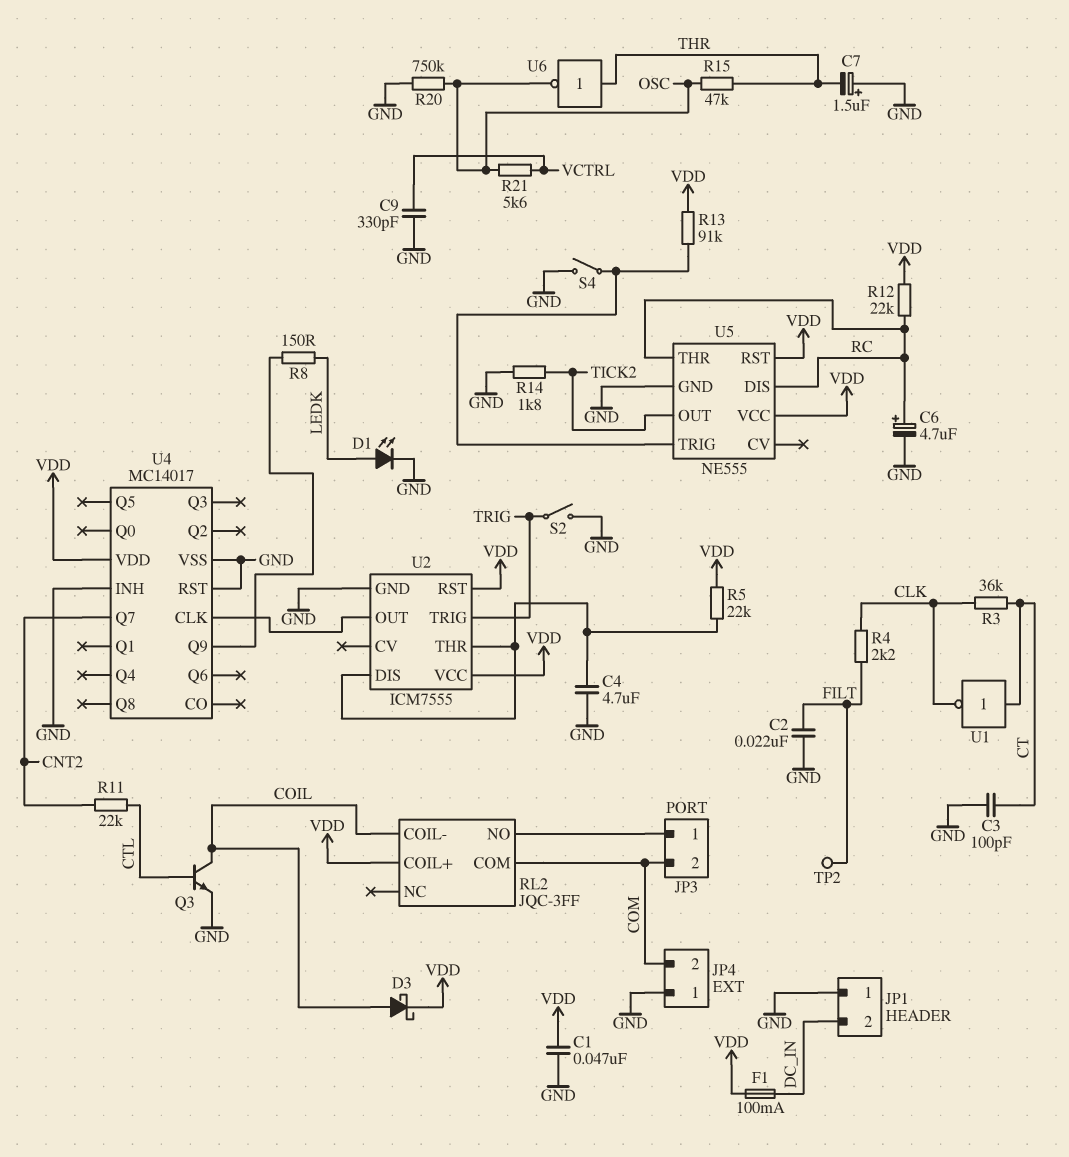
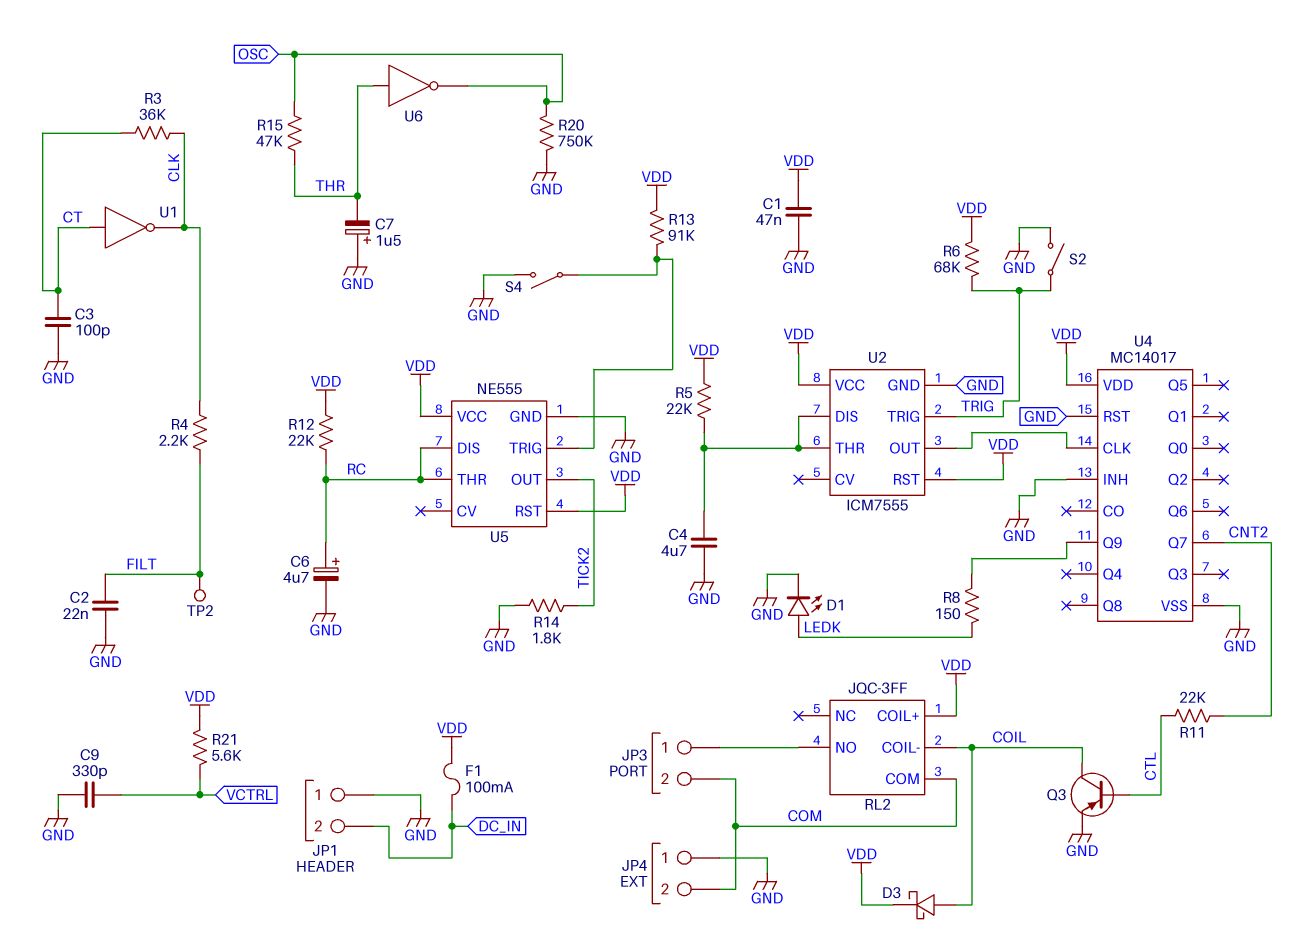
Q3: NPN (B CTL, C COIL, E GND) -> PNP (B CTL, C COIL, E GND)
R6: none -> 68k (TRIG, VDD)
R21: 5.6k (OSC, VCTRL) -> 5.6k (VCTRL, VDD)

